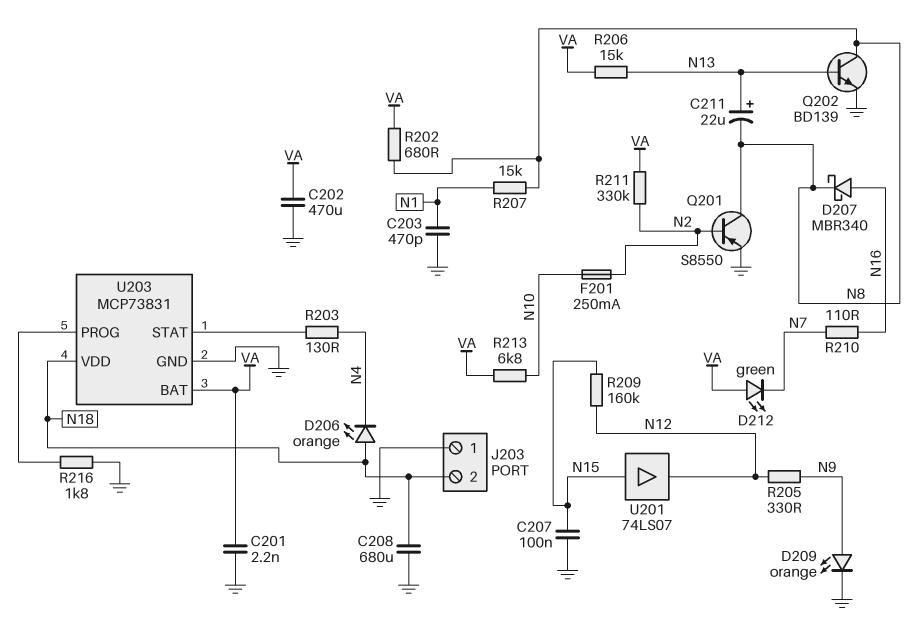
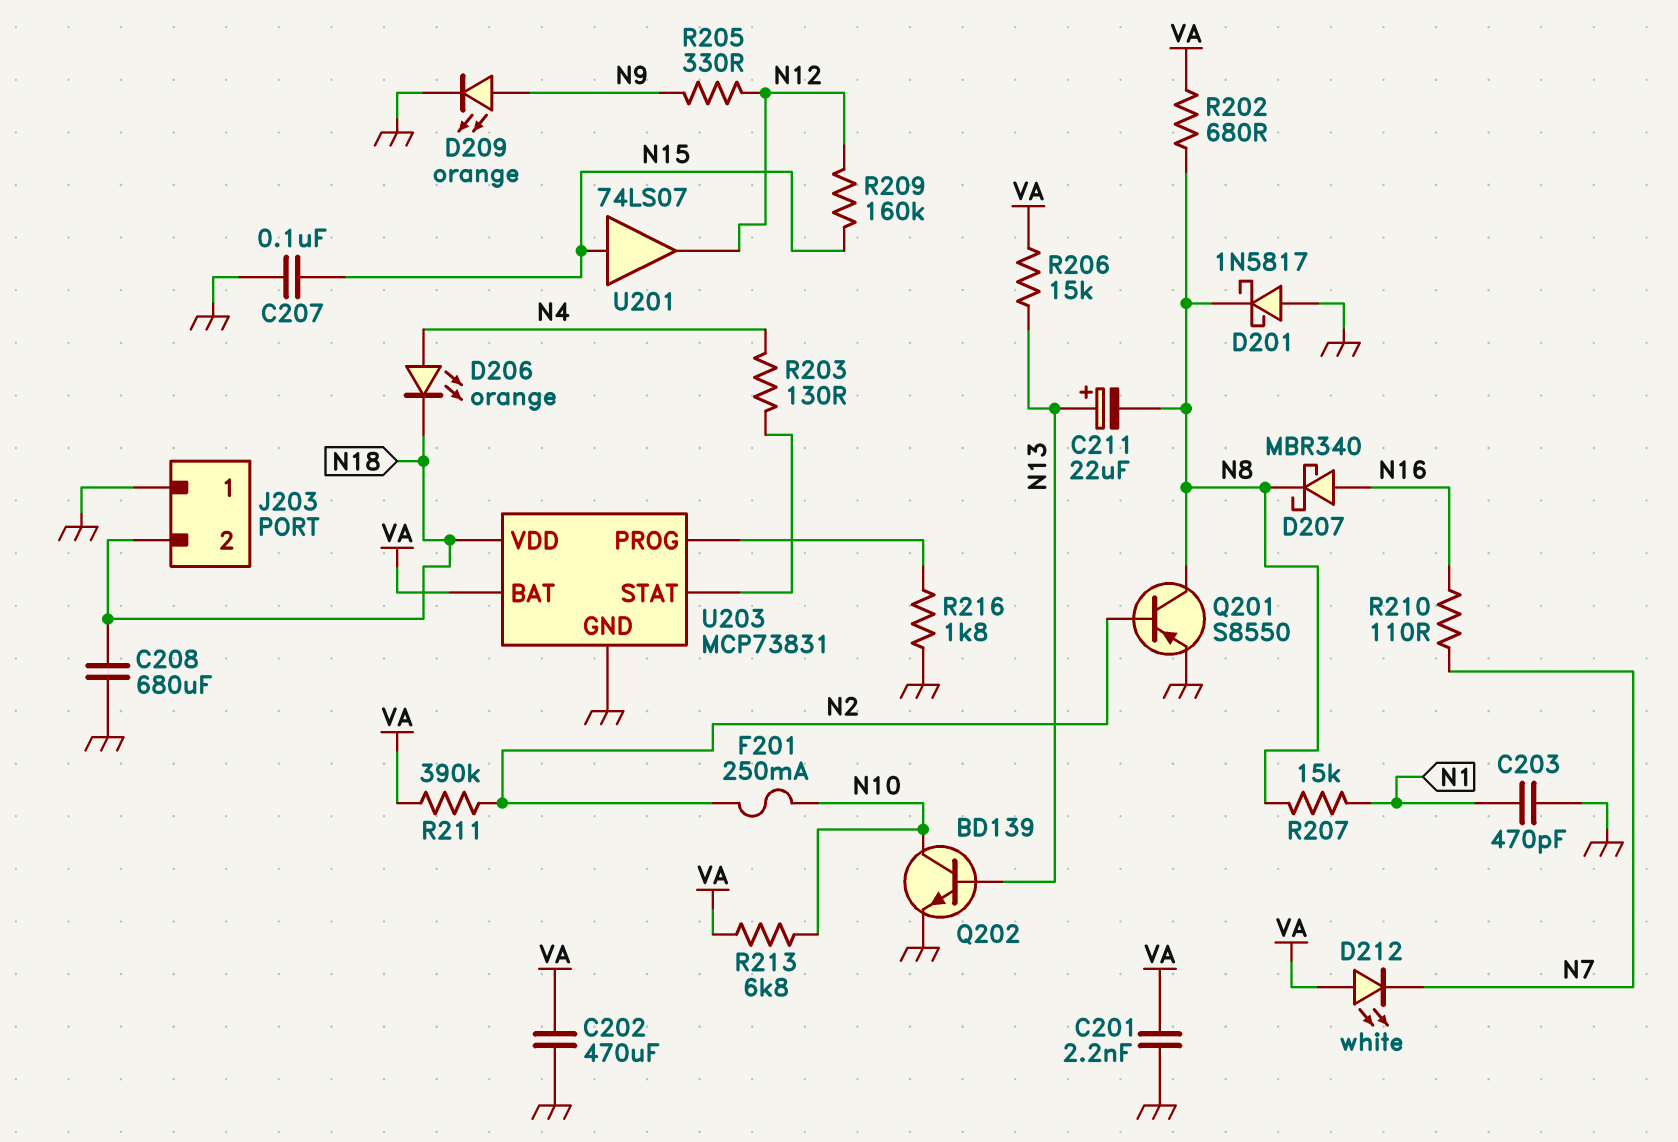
D201: none -> schottky 1N5817 (A GND, K N8)
D206: LED orange (A N18, K N4) -> LED orange (A N4, K N18)
D212: LED green (A VA, K N7) -> LED white (A VA, K N7)
Q202: NPN BD139 (B N13, C N8, E GND) -> NPN BD139 (B N13, C N10, E GND)
R211: 330k (N2, VA) -> 390k (N2, VA)

